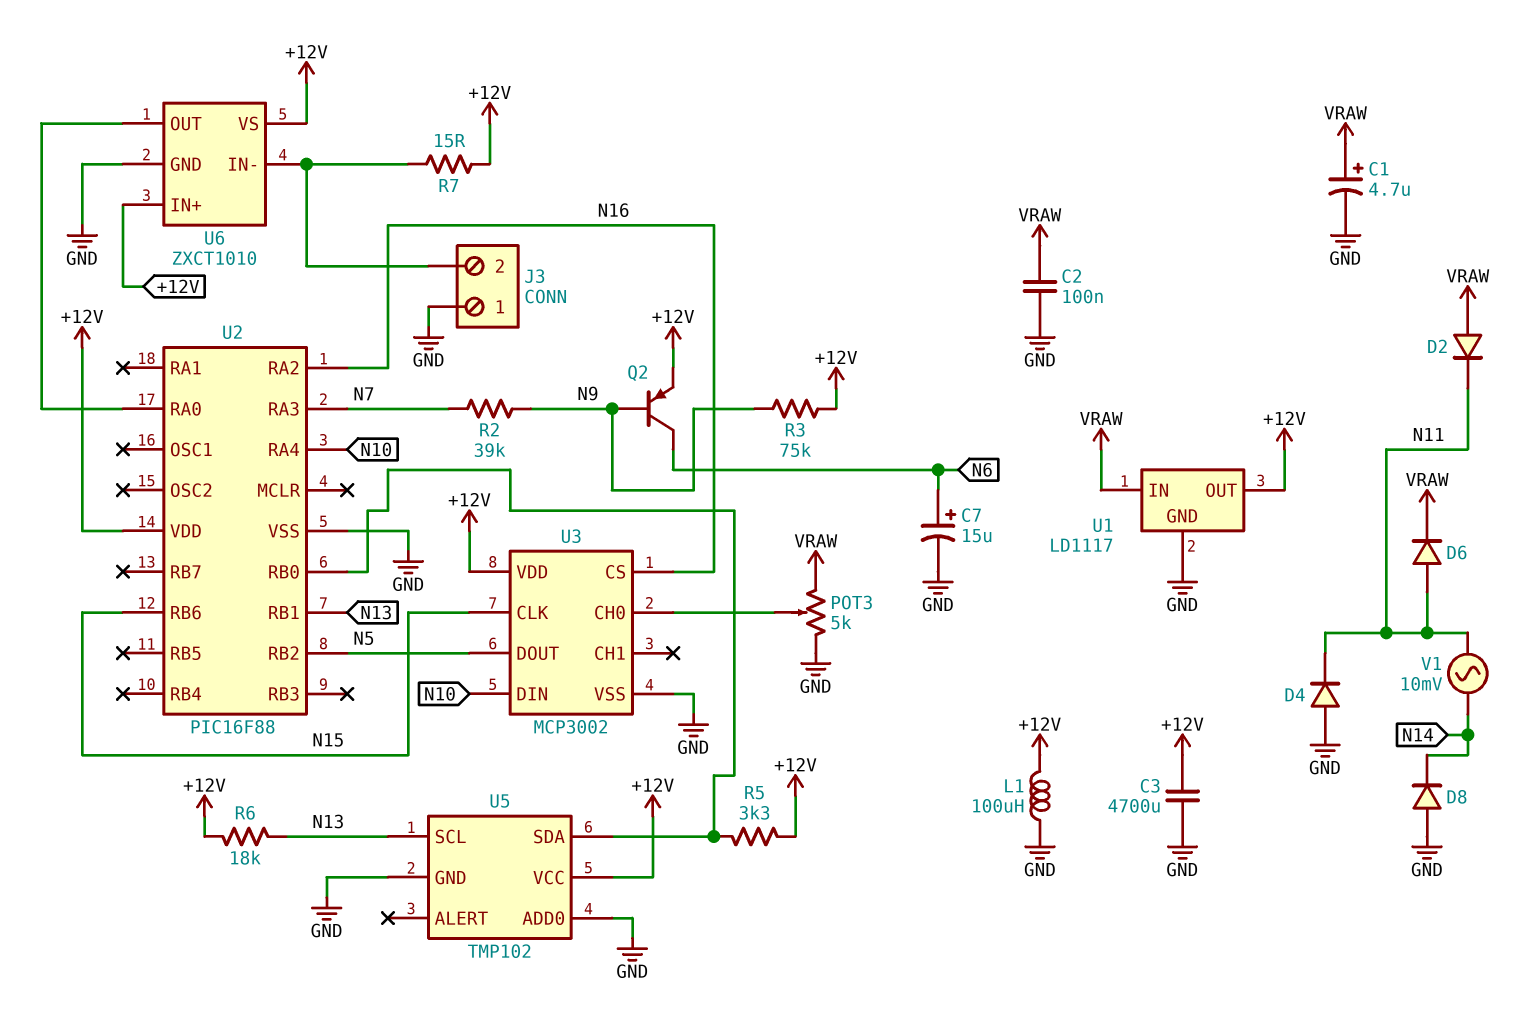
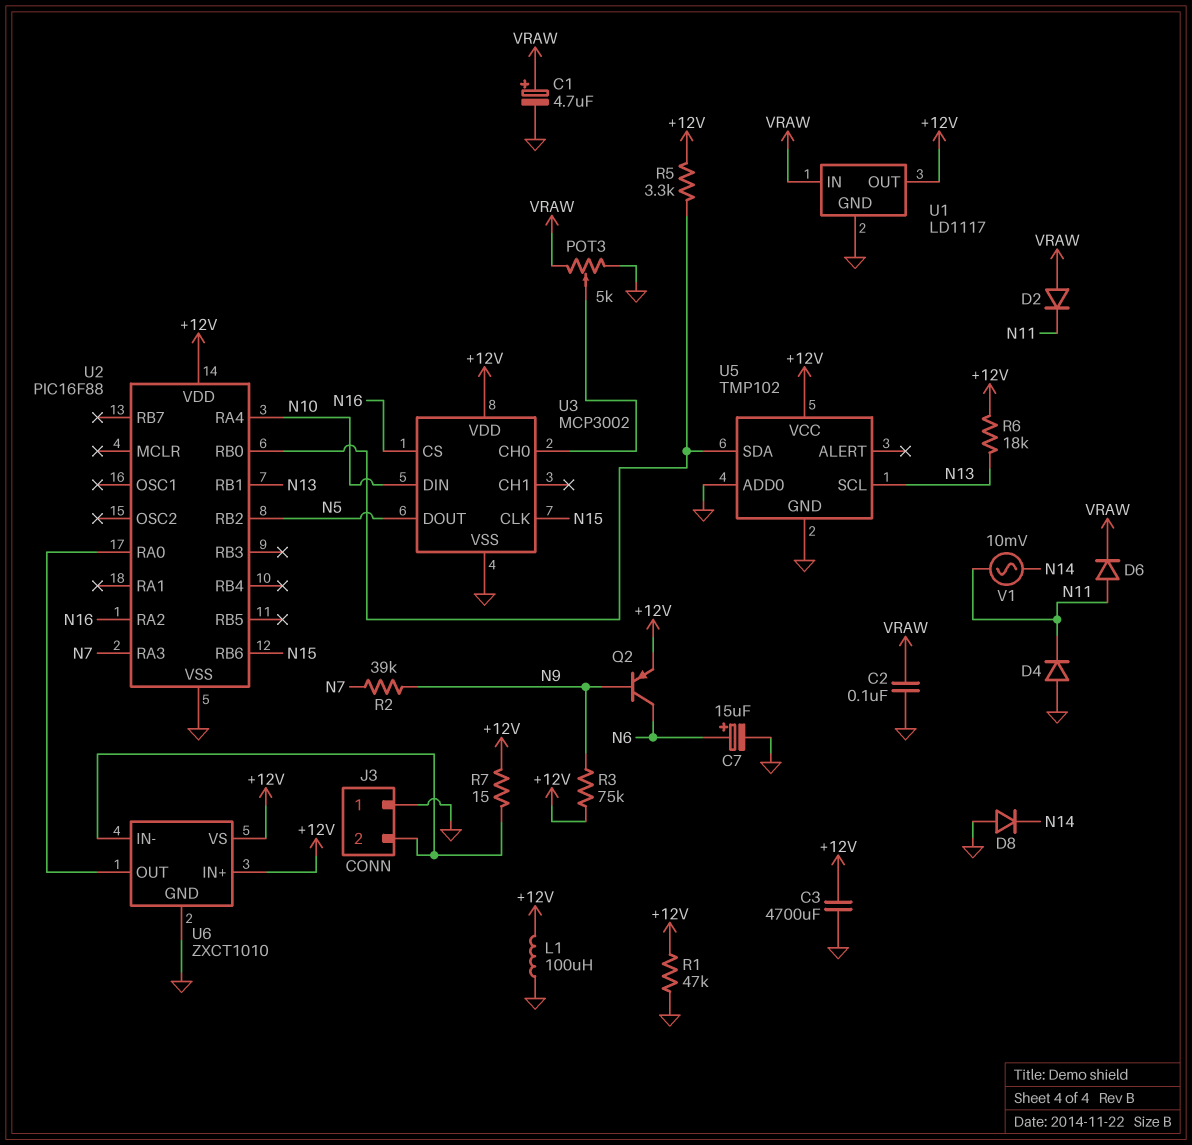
R1: none -> 47k (+12V, GND)

